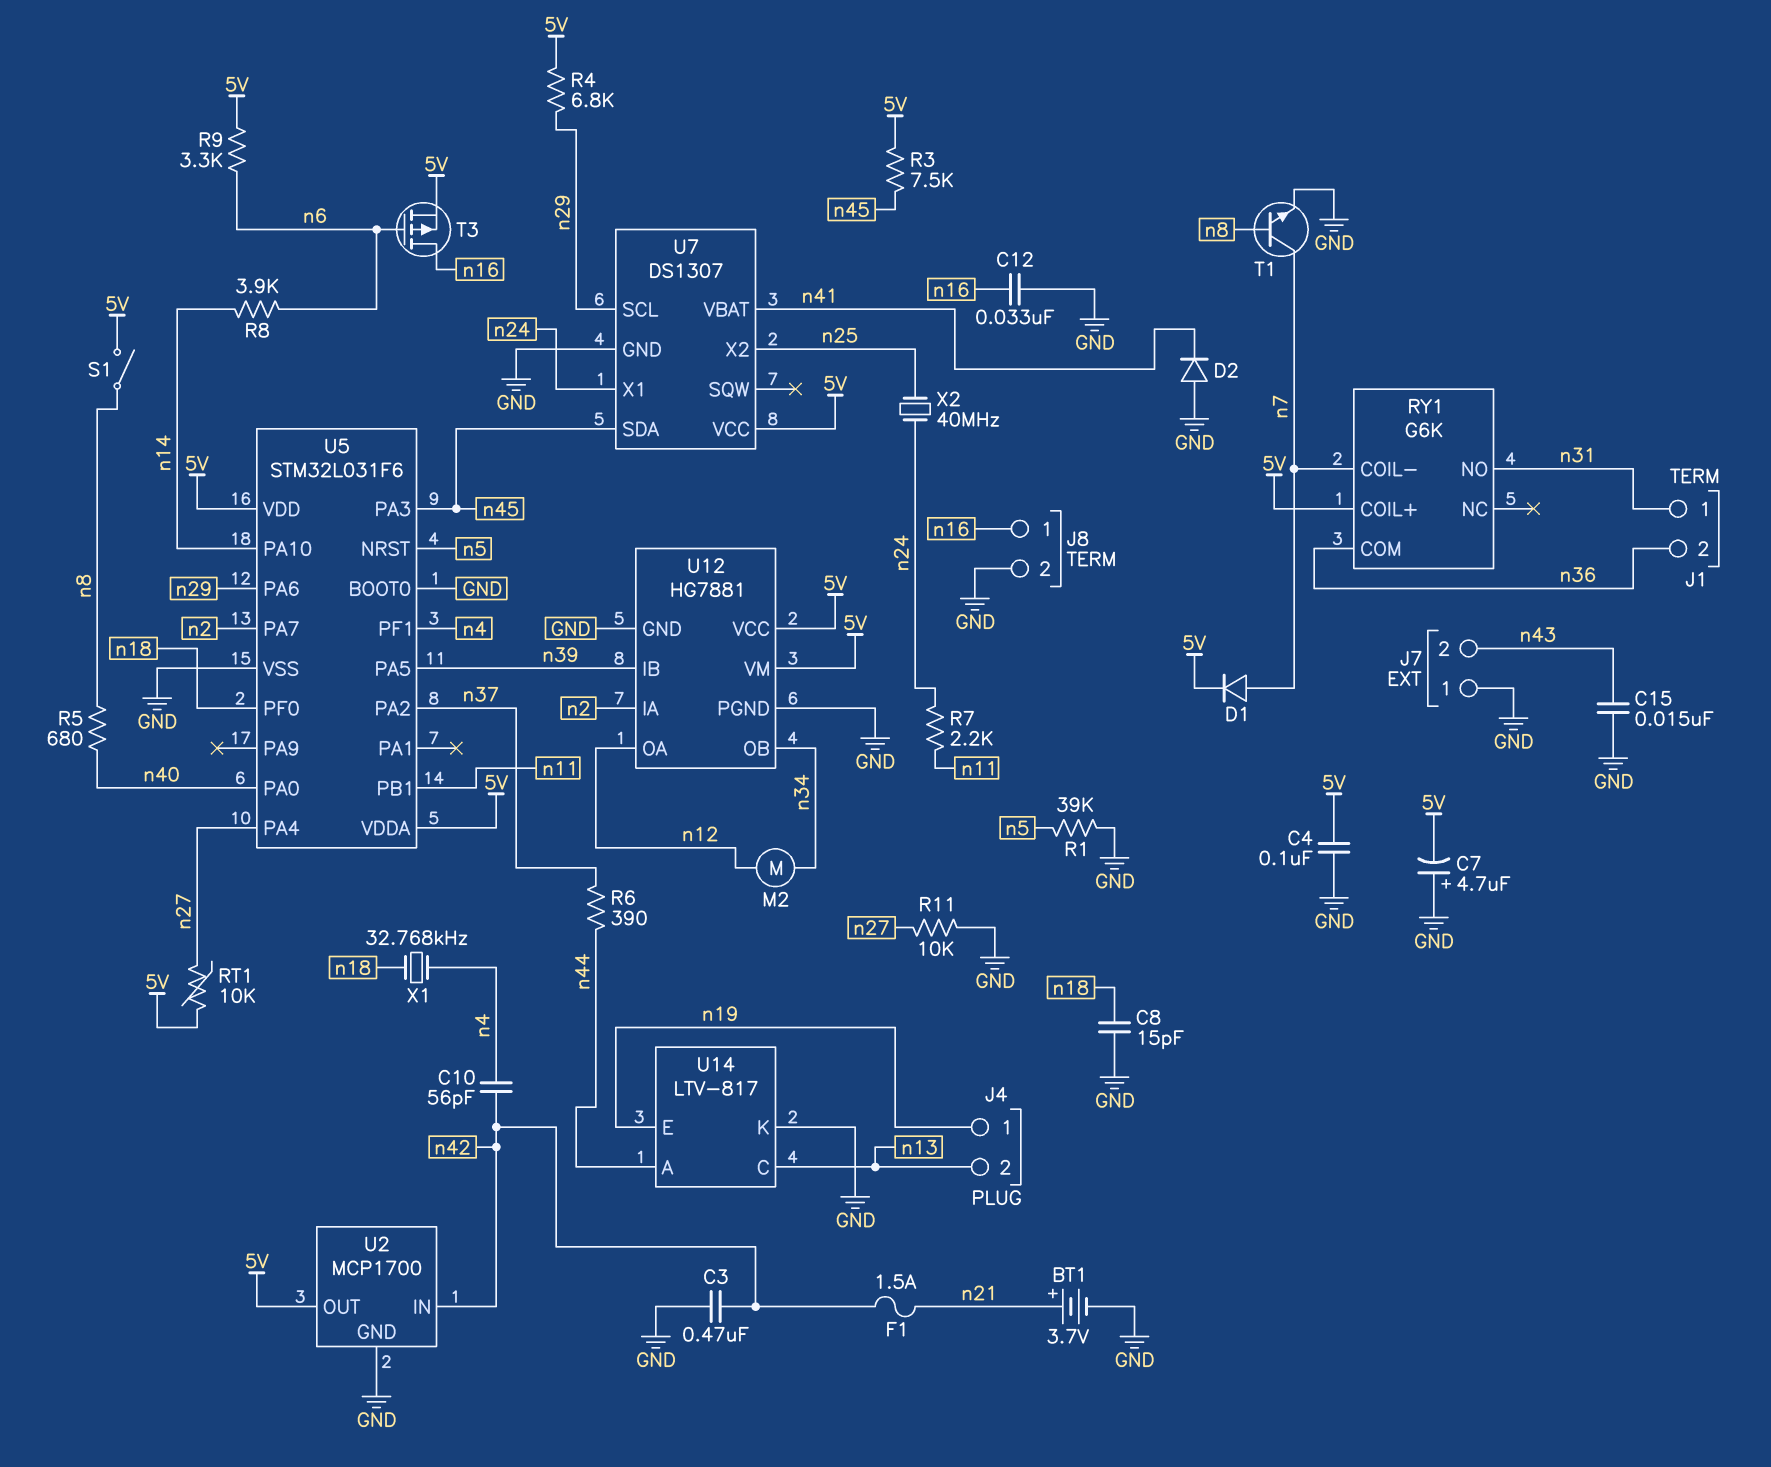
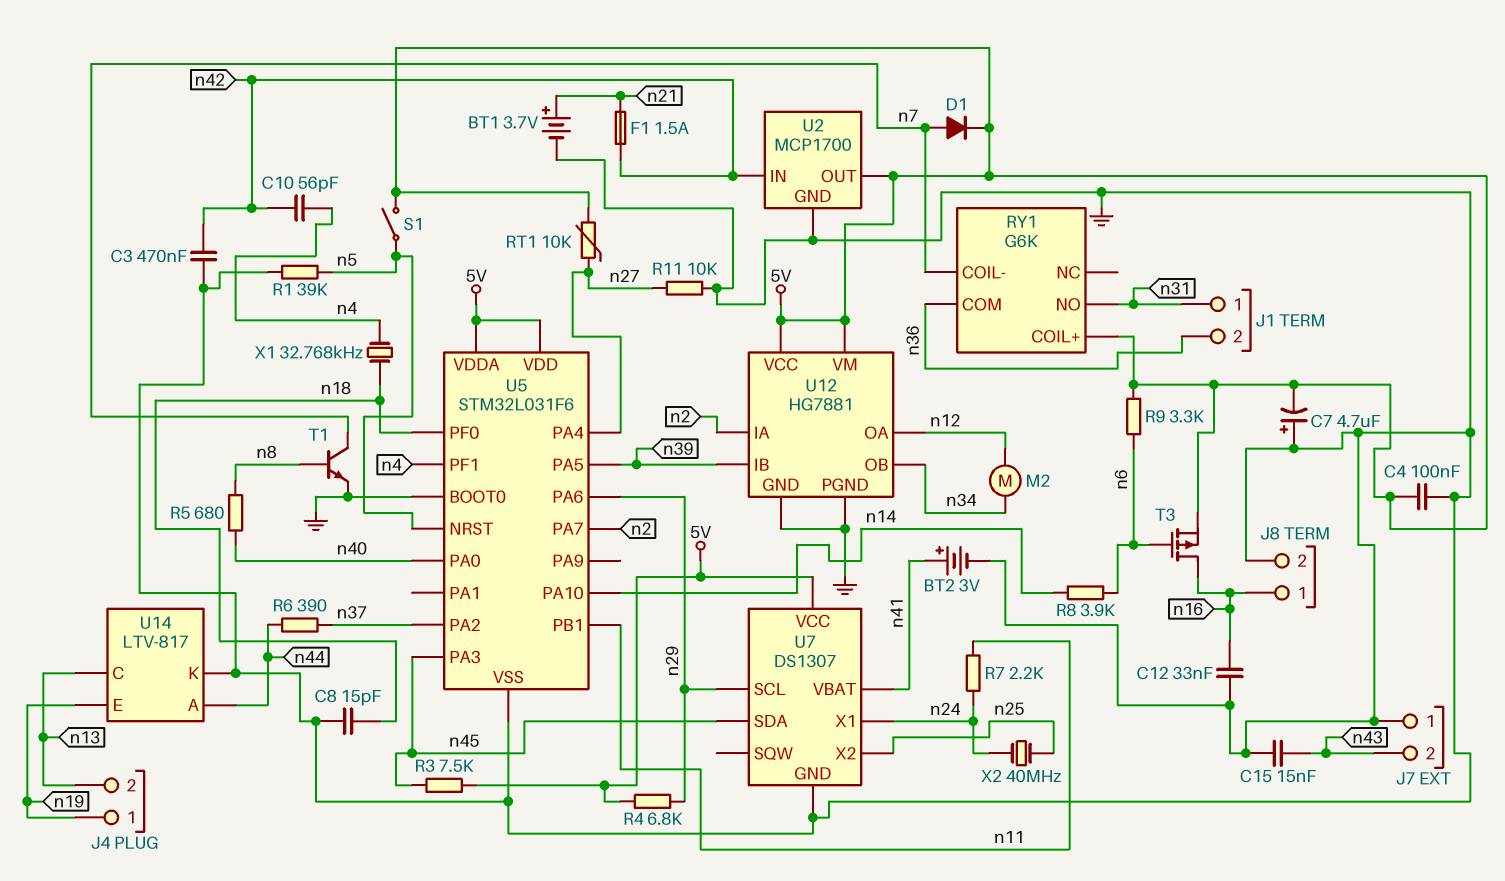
BT2: none -> 3V (plus n41, minus GND)
D2: diode (A GND, K n41) -> none
S1: switch (5V, n8) -> switch (5V, n5)

